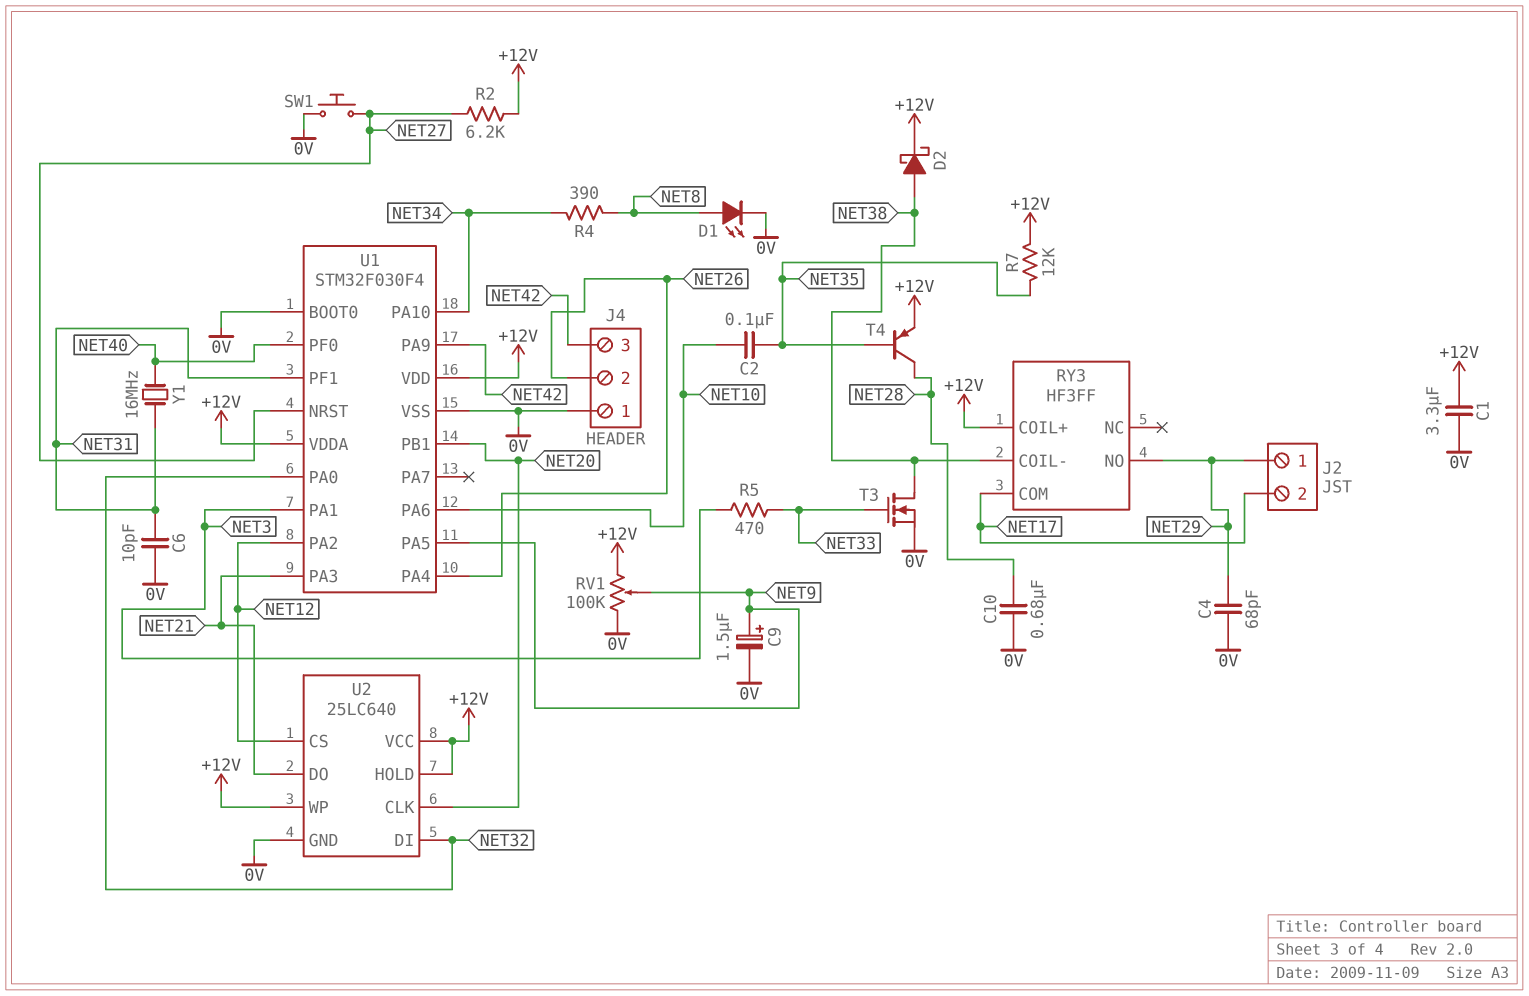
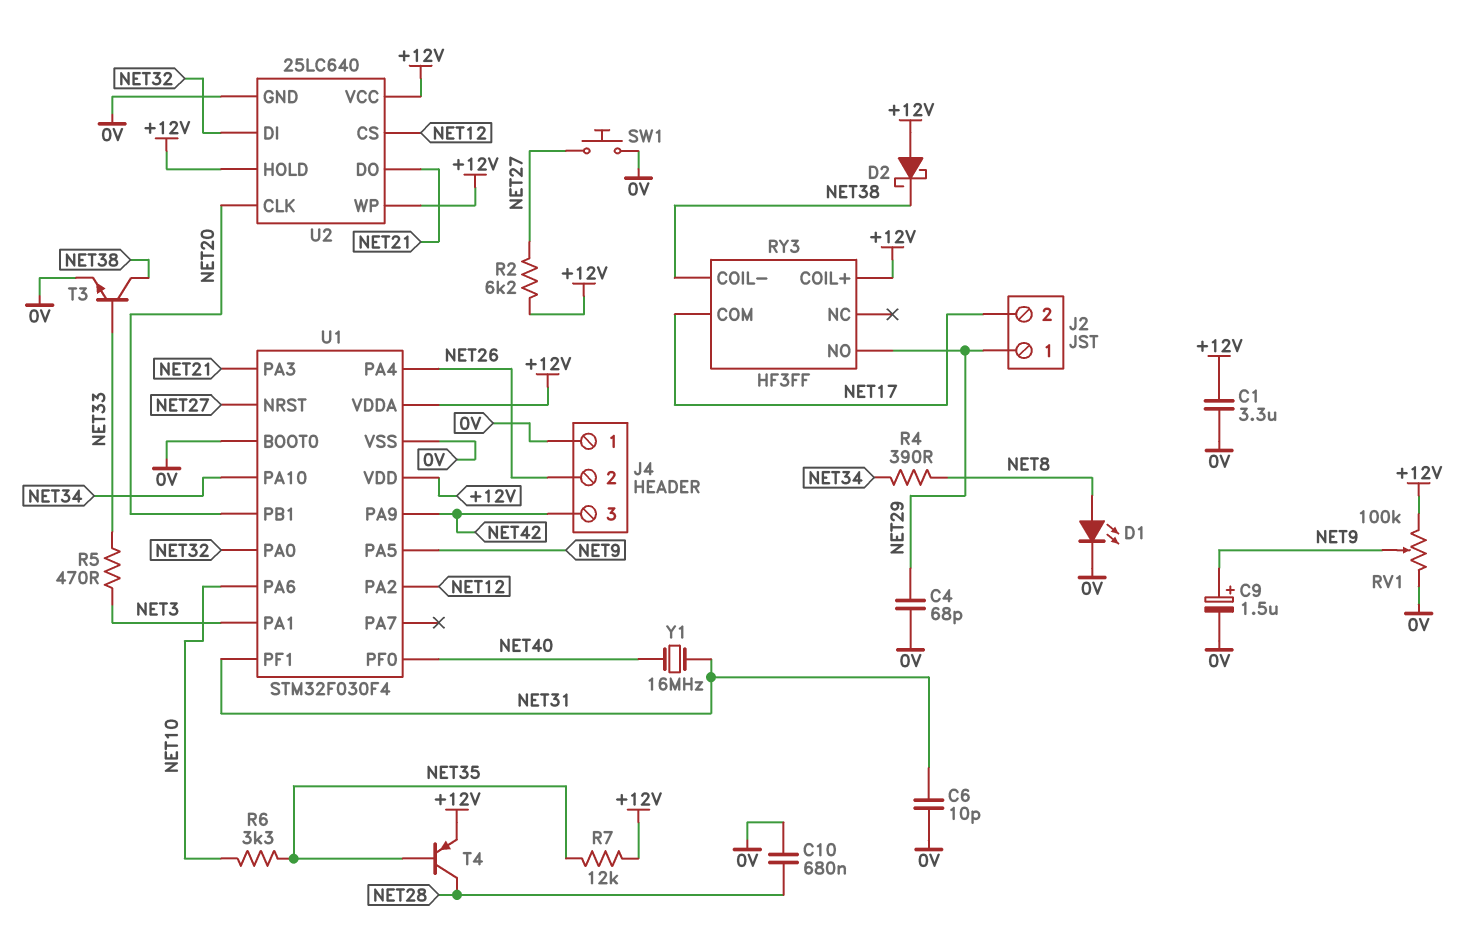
C2: 100nF (NET10, NET35) -> none
D2: schottky (A NET38, K +12V) -> schottky (A +12V, K NET38)
R6: none -> 3.3k (NET10, NET35)
T3: NMOS (G NET33, D NET38, S 0V) -> NPN (B NET33, C NET38, E 0V)

